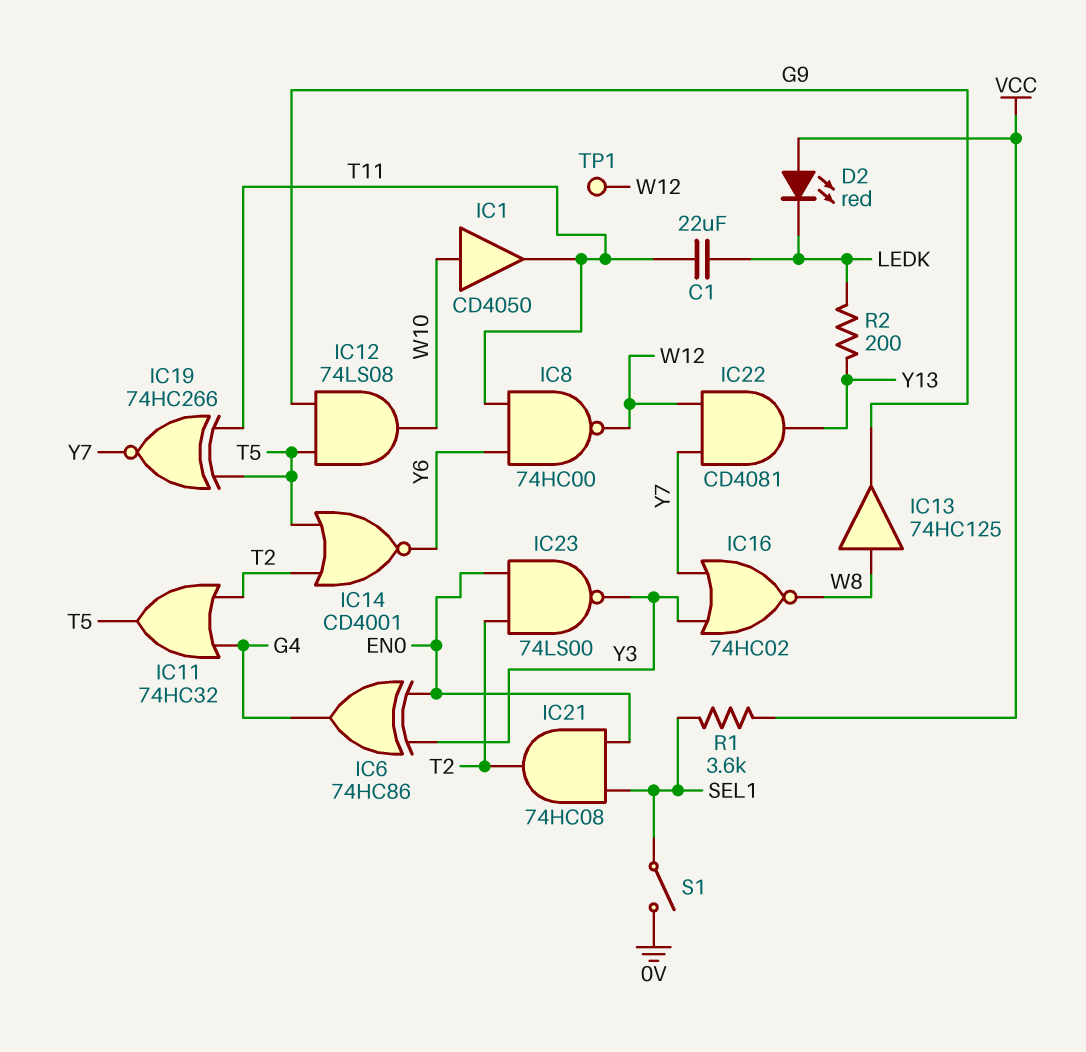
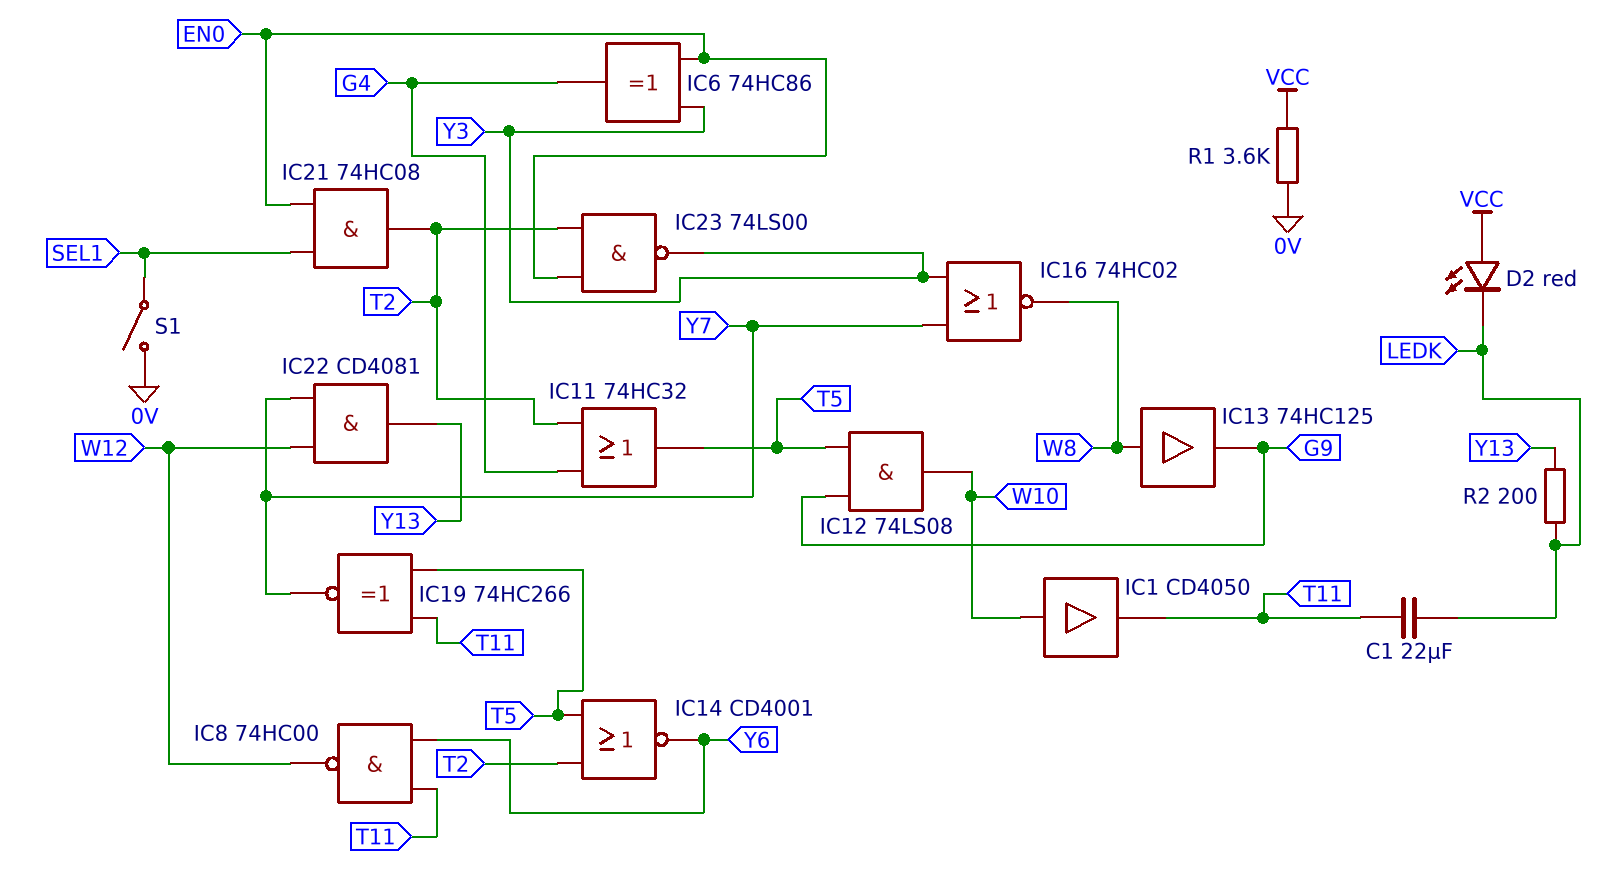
R1: 3.6k (SEL1, VCC) -> 3.6k (0V, VCC)
TP1: test point (W12) -> none

